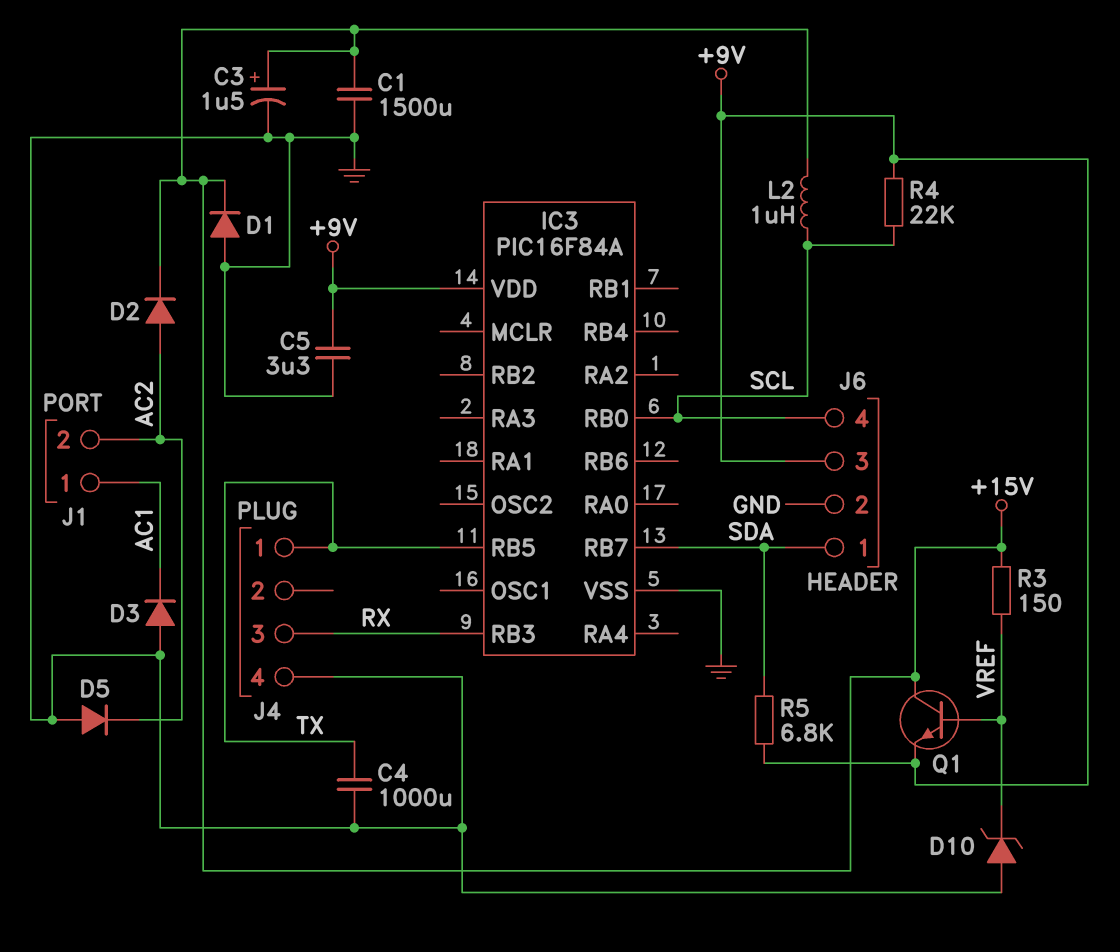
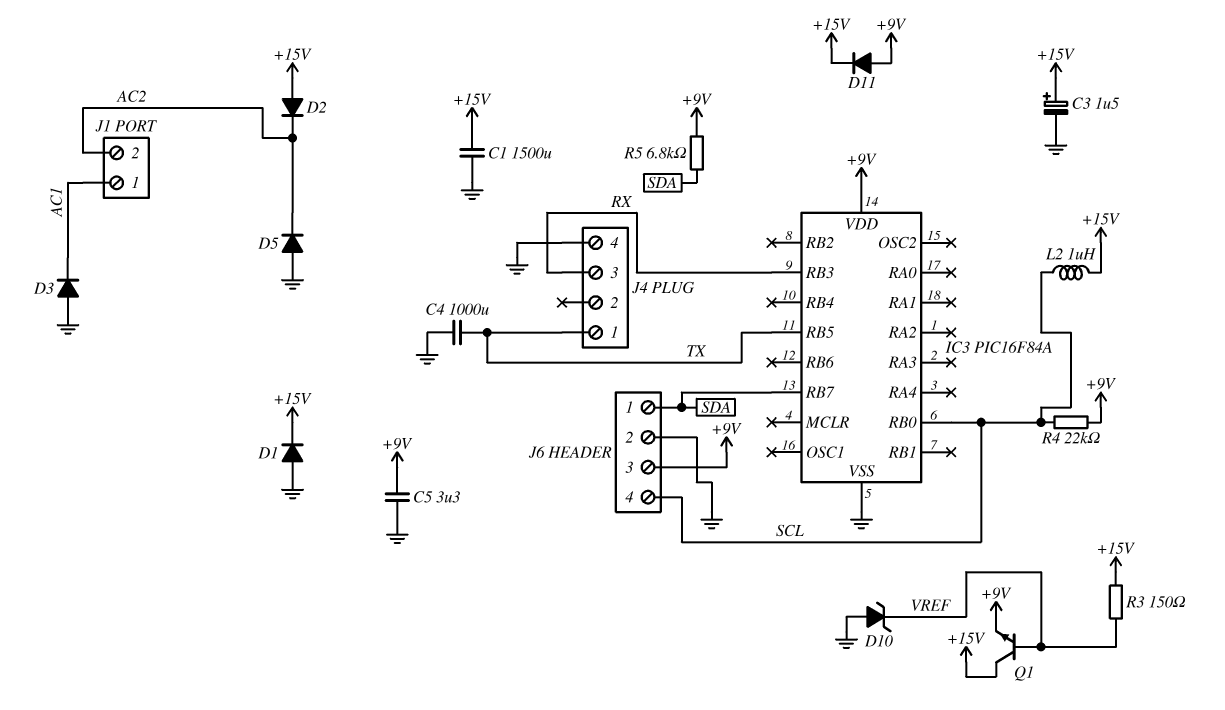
D2: diode (A AC2, K +15V) -> diode (A +15V, K AC2)
D11: none -> diode (A +9V, K +15V)

